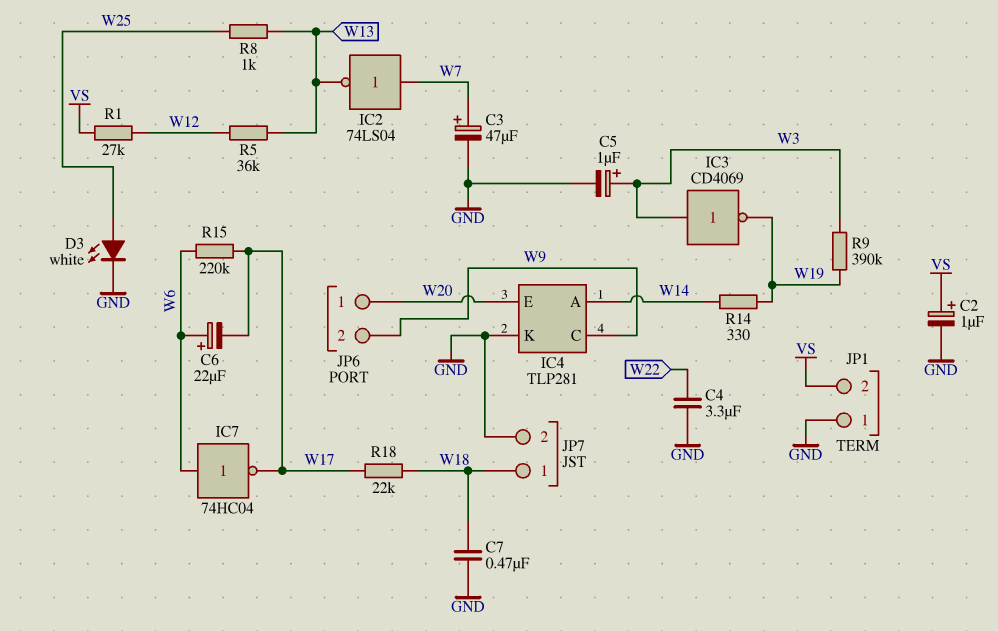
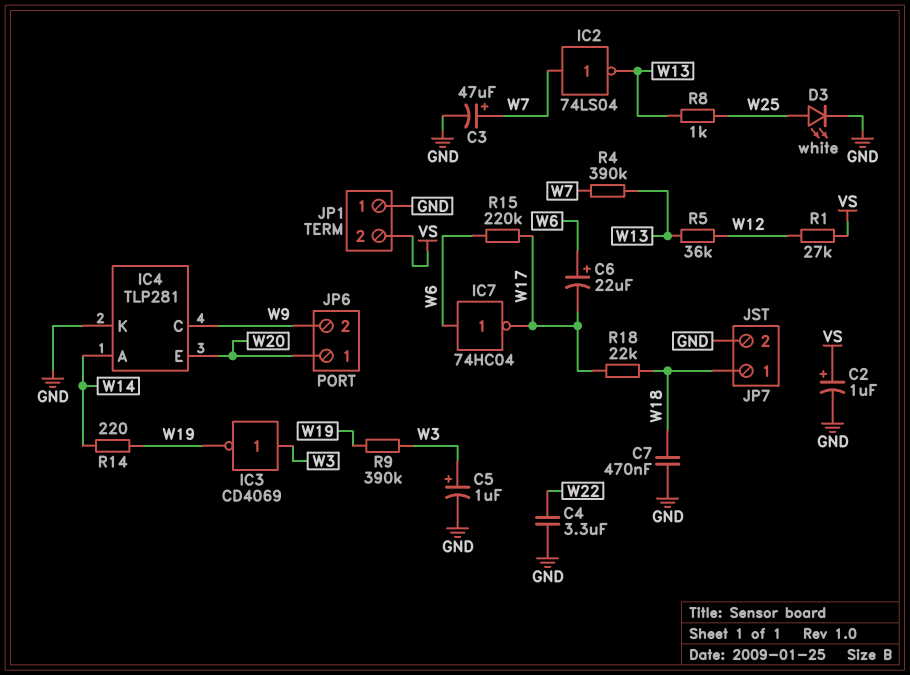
R4: none -> 390k (W7, W13)
R14: 330 (W14, W19) -> 220 (W14, W19)

